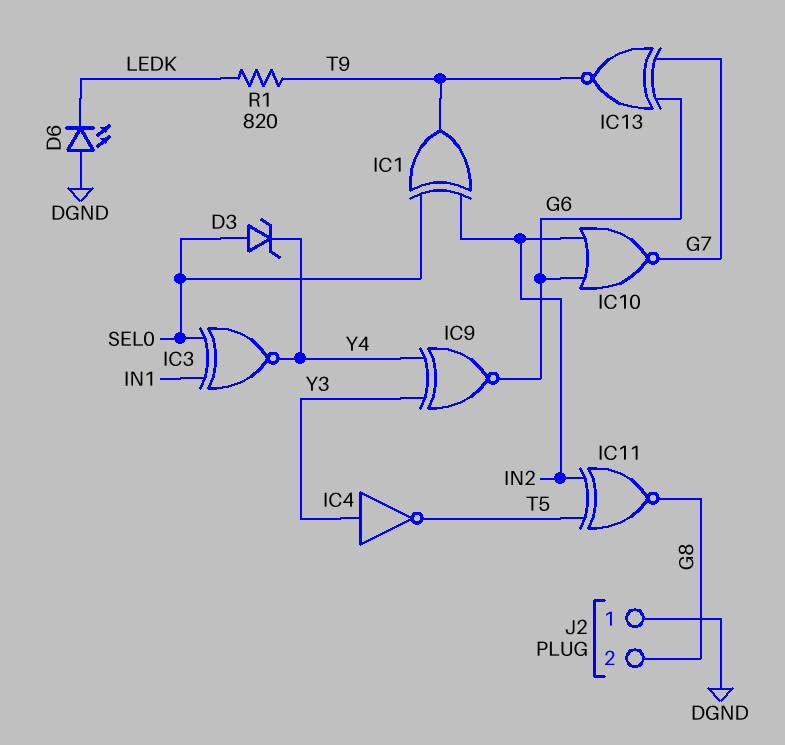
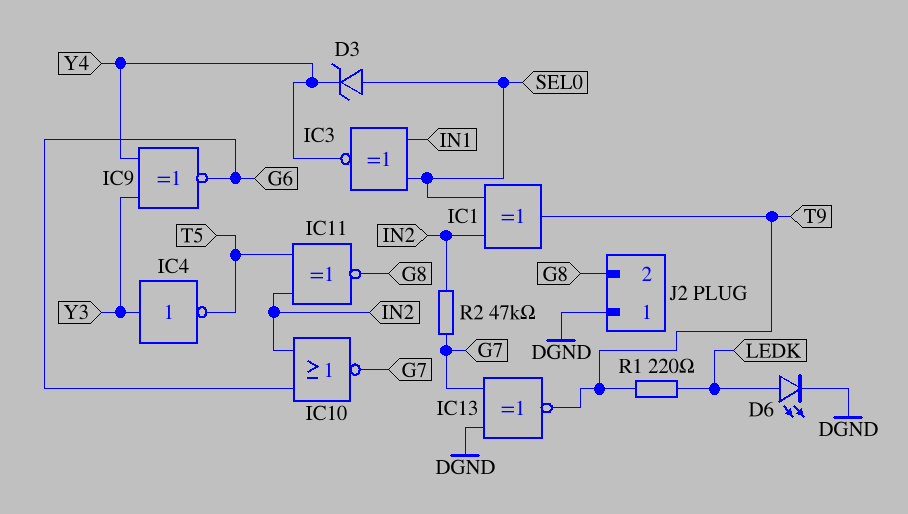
D6: LED (A DGND, K LEDK) -> LED (A LEDK, K DGND)
IC13: XNOR (in G6, in G7, out T9) -> XNOR (in DGND, in G7, out T9)
R1: 820 (LEDK, T9) -> 220 (LEDK, T9)
R2: none -> 47k (G7, IN2)

